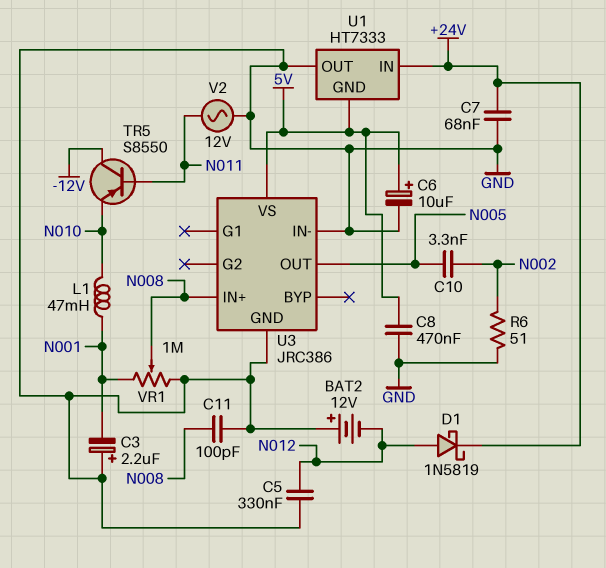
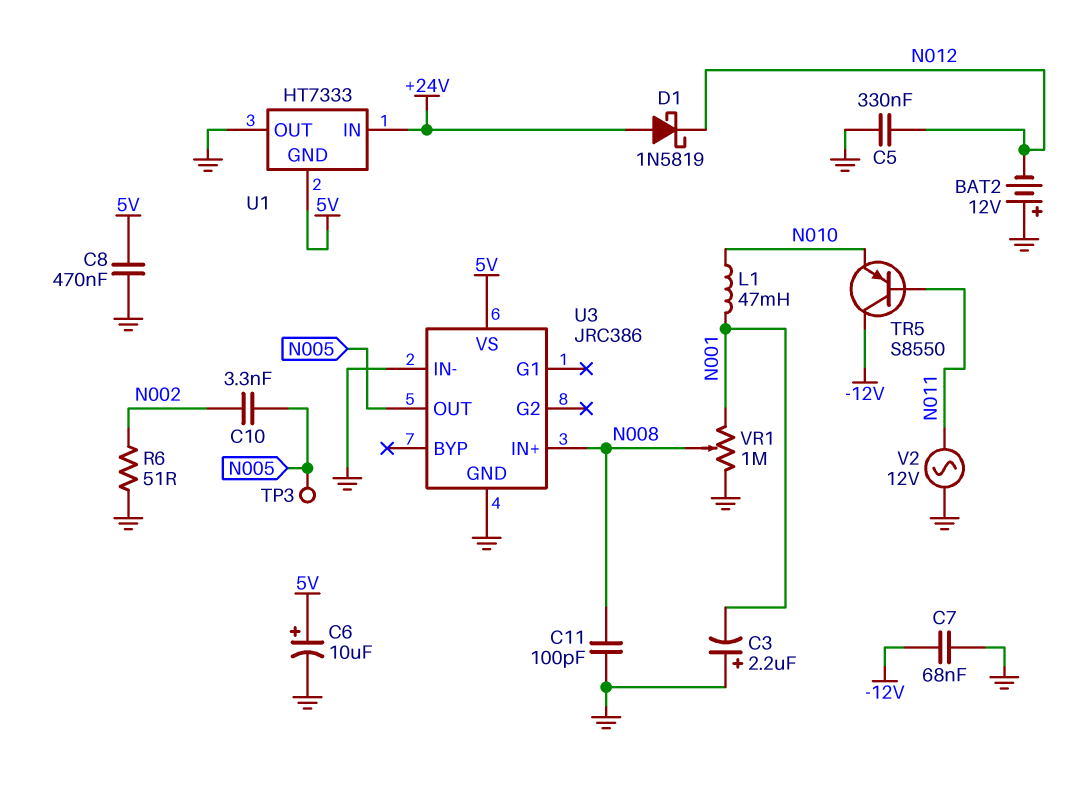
C7: 68nF (+24V, GND) -> 68nF (-12V, GND)
D1: schottky 1N5819 (A N012, K +24V) -> schottky 1N5819 (A +24V, K N012)
TP3: none -> test point (N005)

